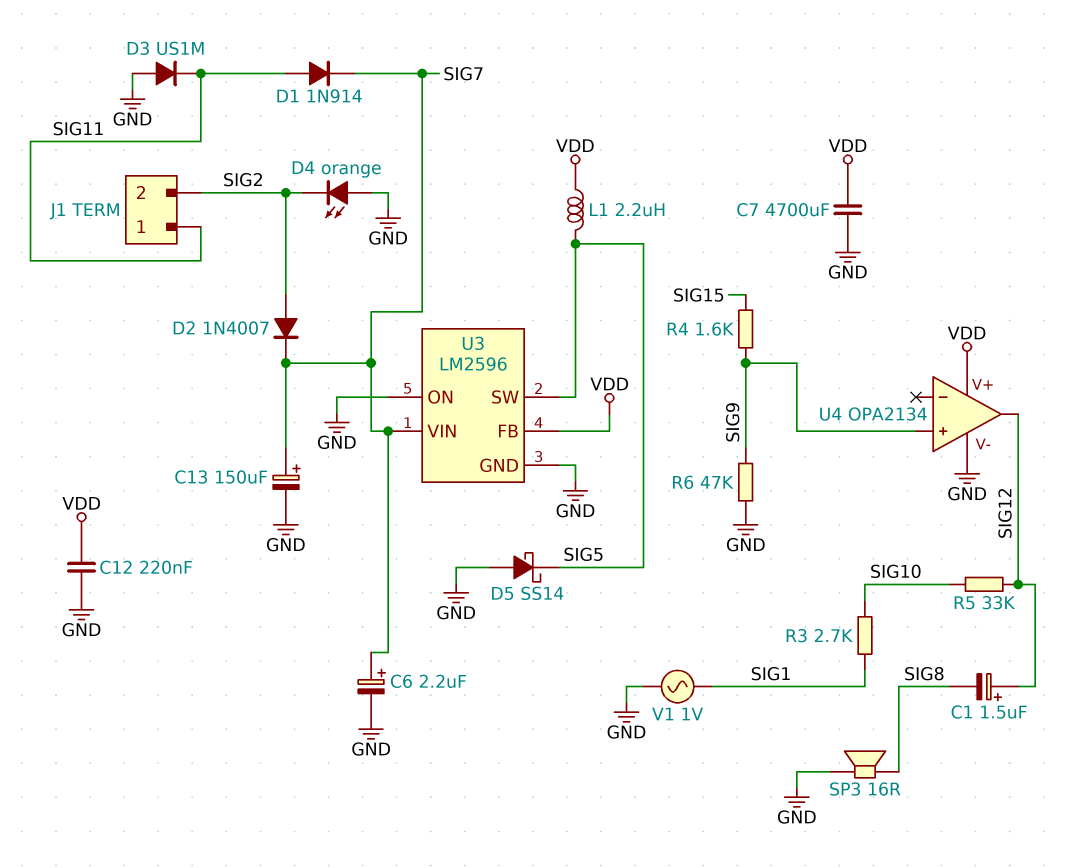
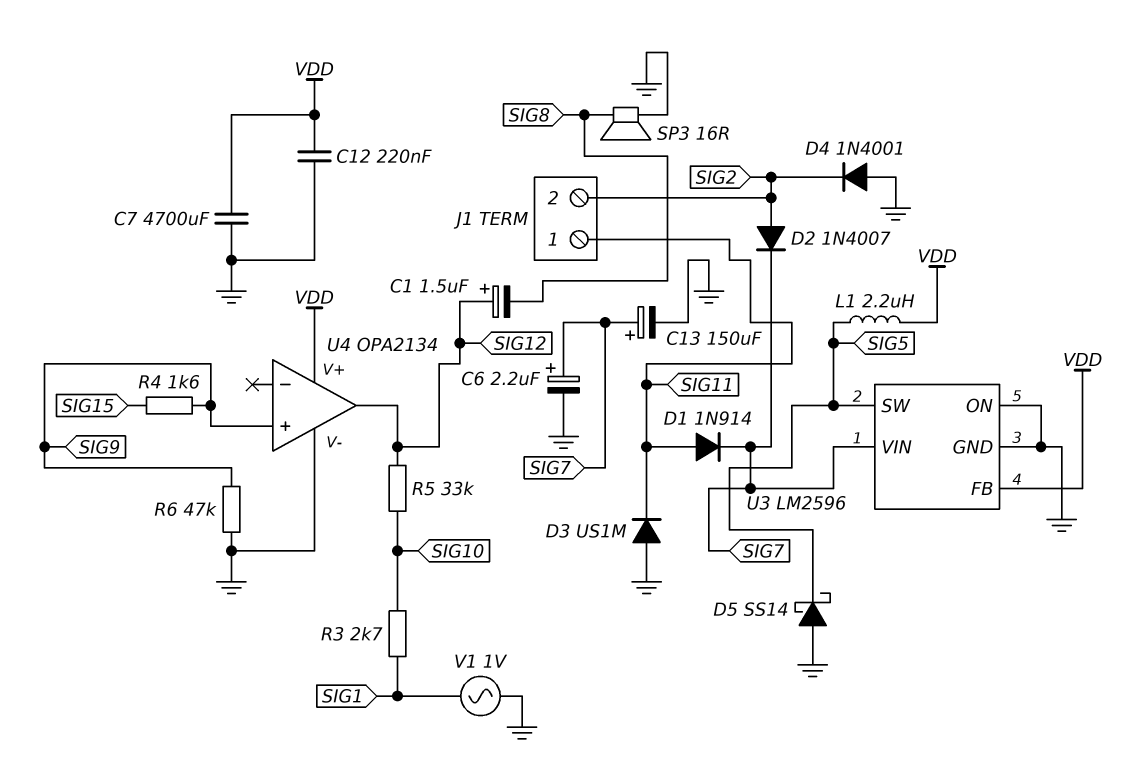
D4: LED orange (A GND, K SIG2) -> diode 1N4001 (A GND, K SIG2)

